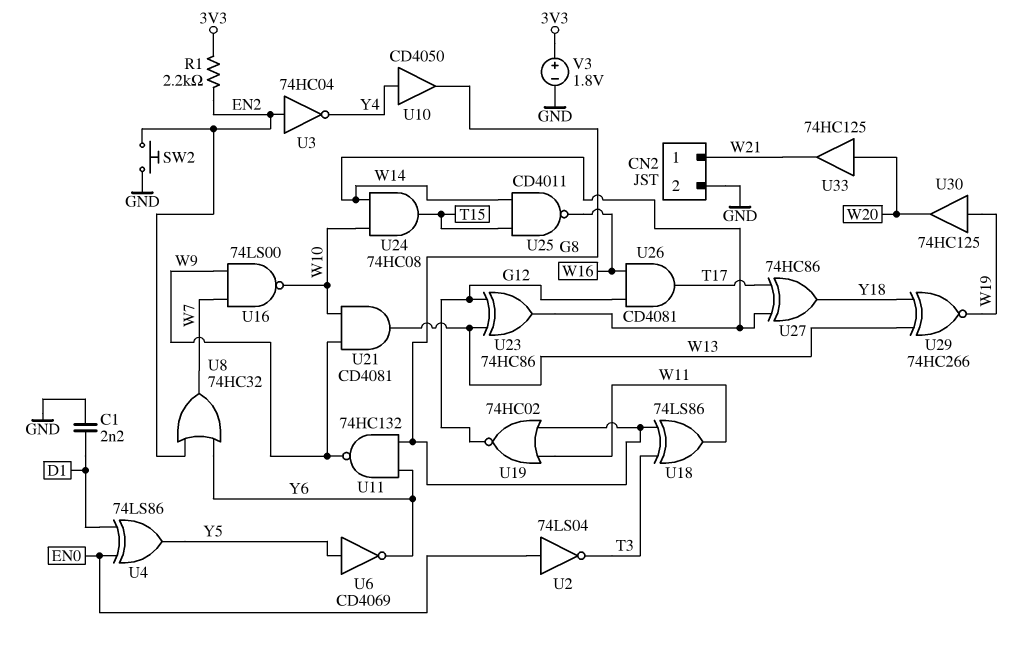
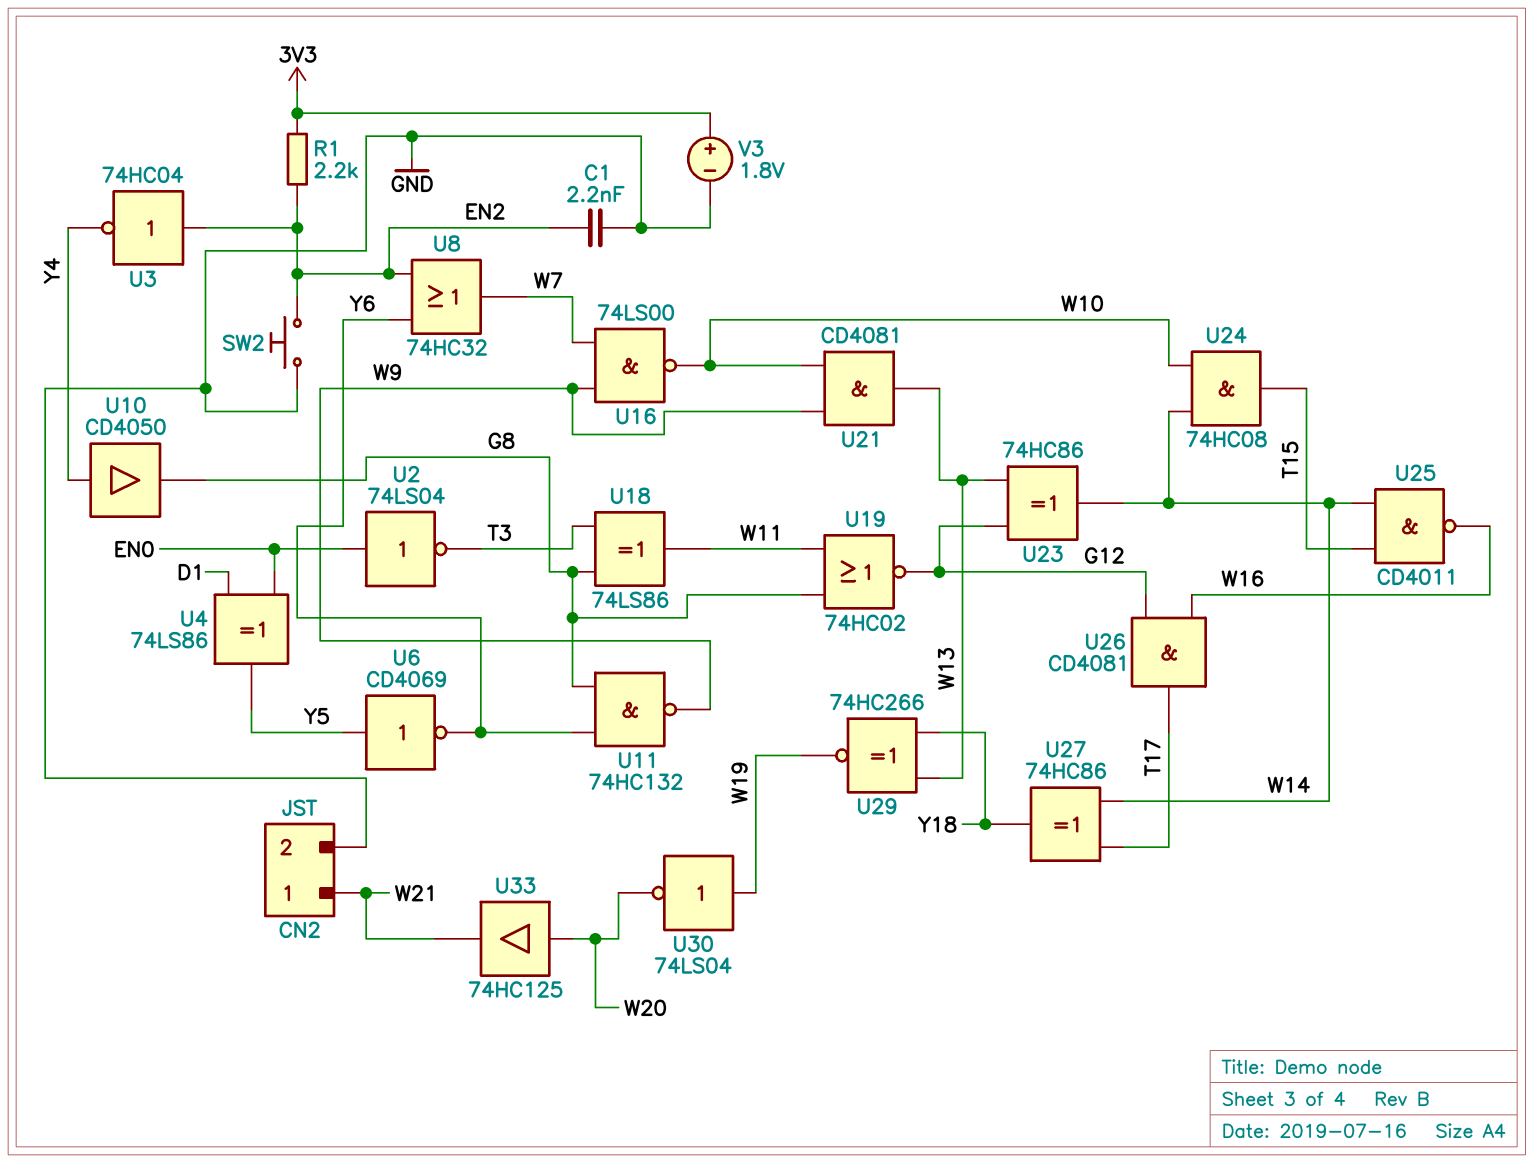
C1: 2.2nF (D1, GND) -> 2.2nF (EN2, GND)
U30: buffer 74HC125 (in W19, out W20) -> NOT 74LS04 (in W19, out W20)

